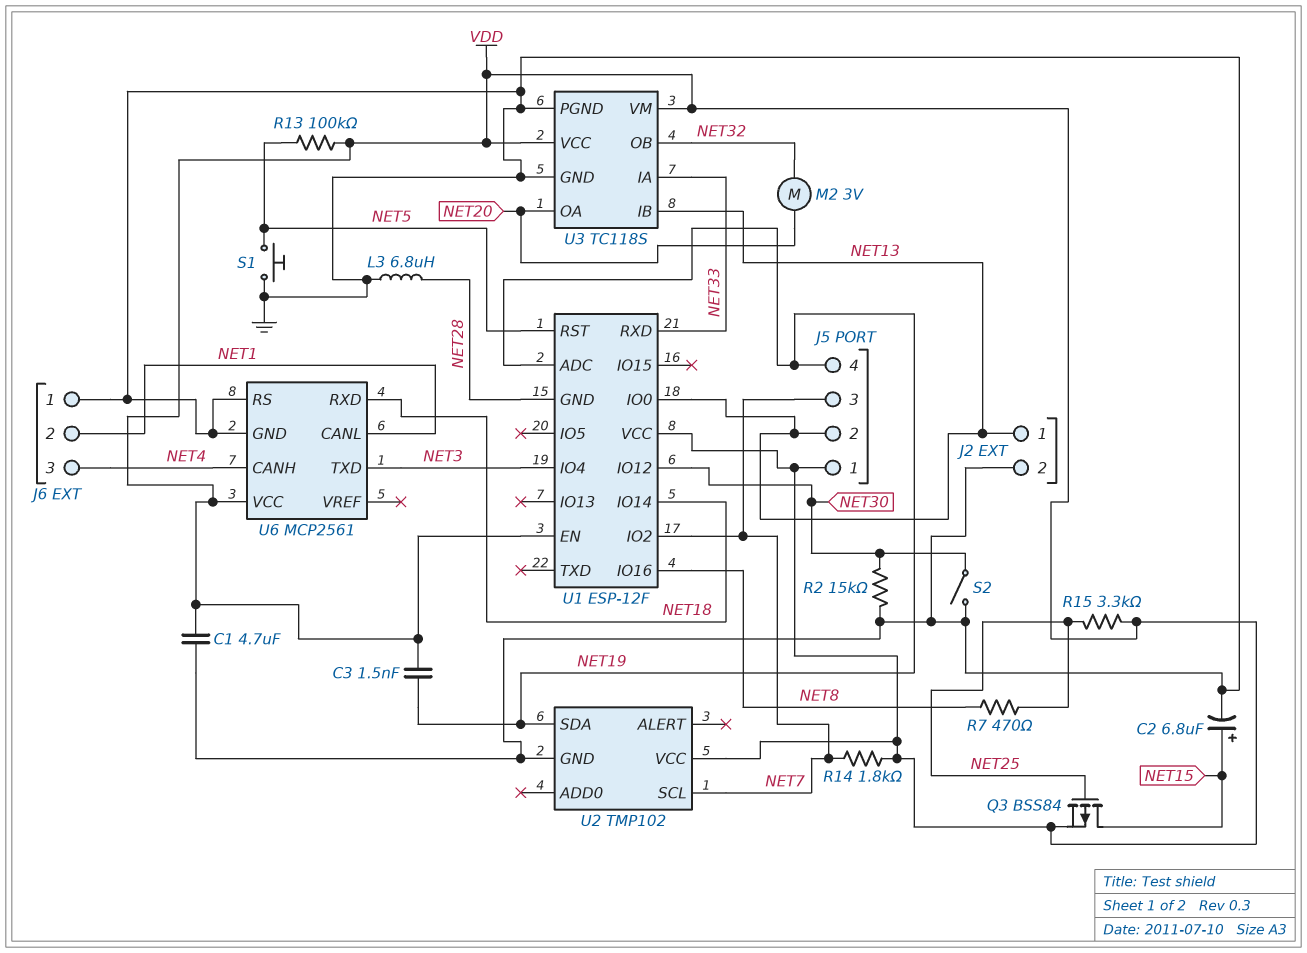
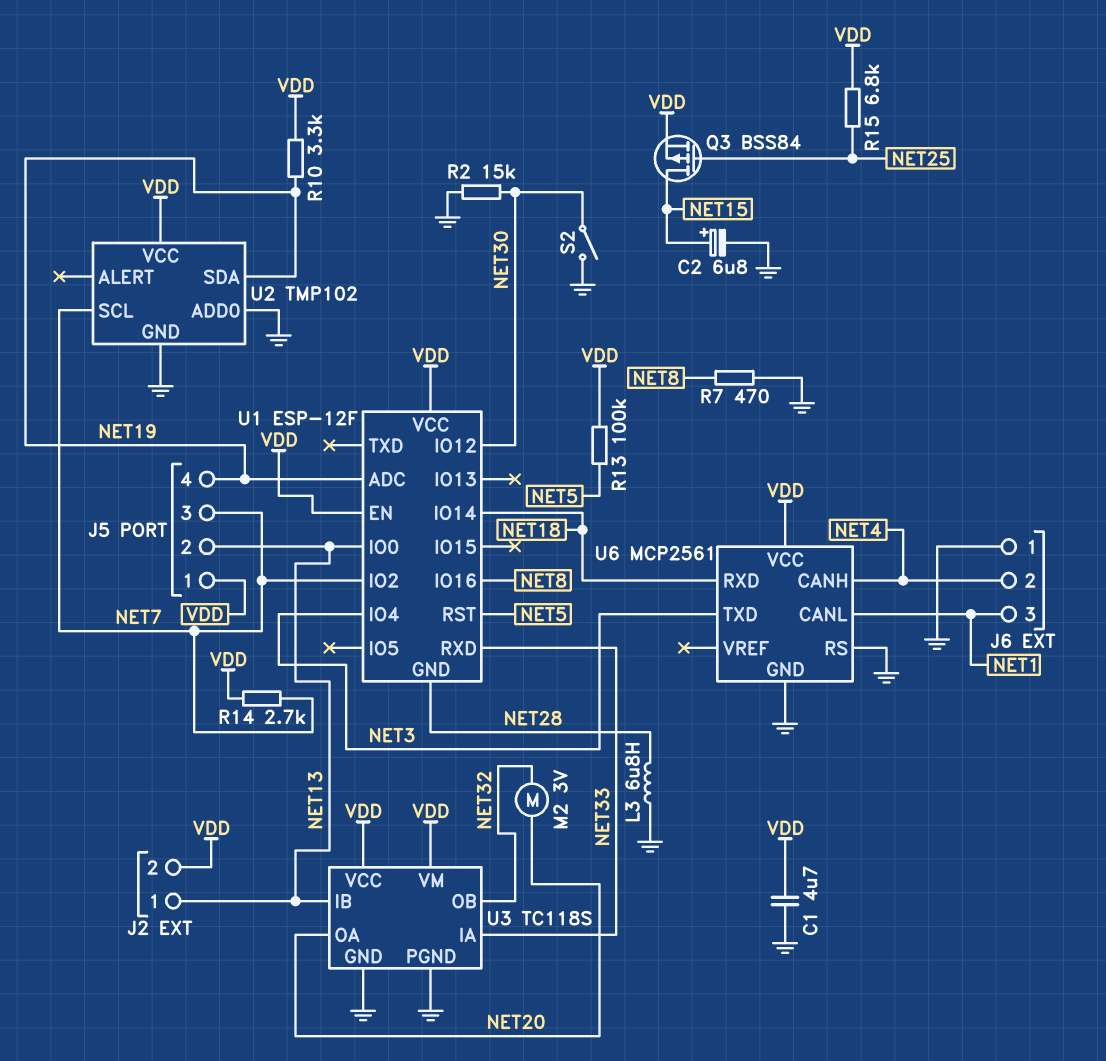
C3: 1.5nF (NET19, VDD) -> none
J2 pin 2: GND -> VDD
J6 pin 2: NET1 -> NET4
J6 pin 3: NET4 -> NET1
R7: 470 (NET8, NET25) -> 470 (GND, NET8)
R10: none -> 3.3k (NET19, VDD)
R14: 1.8k (NET7, VDD) -> 2.7k (NET7, VDD)
R15: 3.3k (NET25, VDD) -> 6.8k (NET25, VDD)
S1: button (GND, NET5) -> none
U2 pin ADD0: none -> GND

